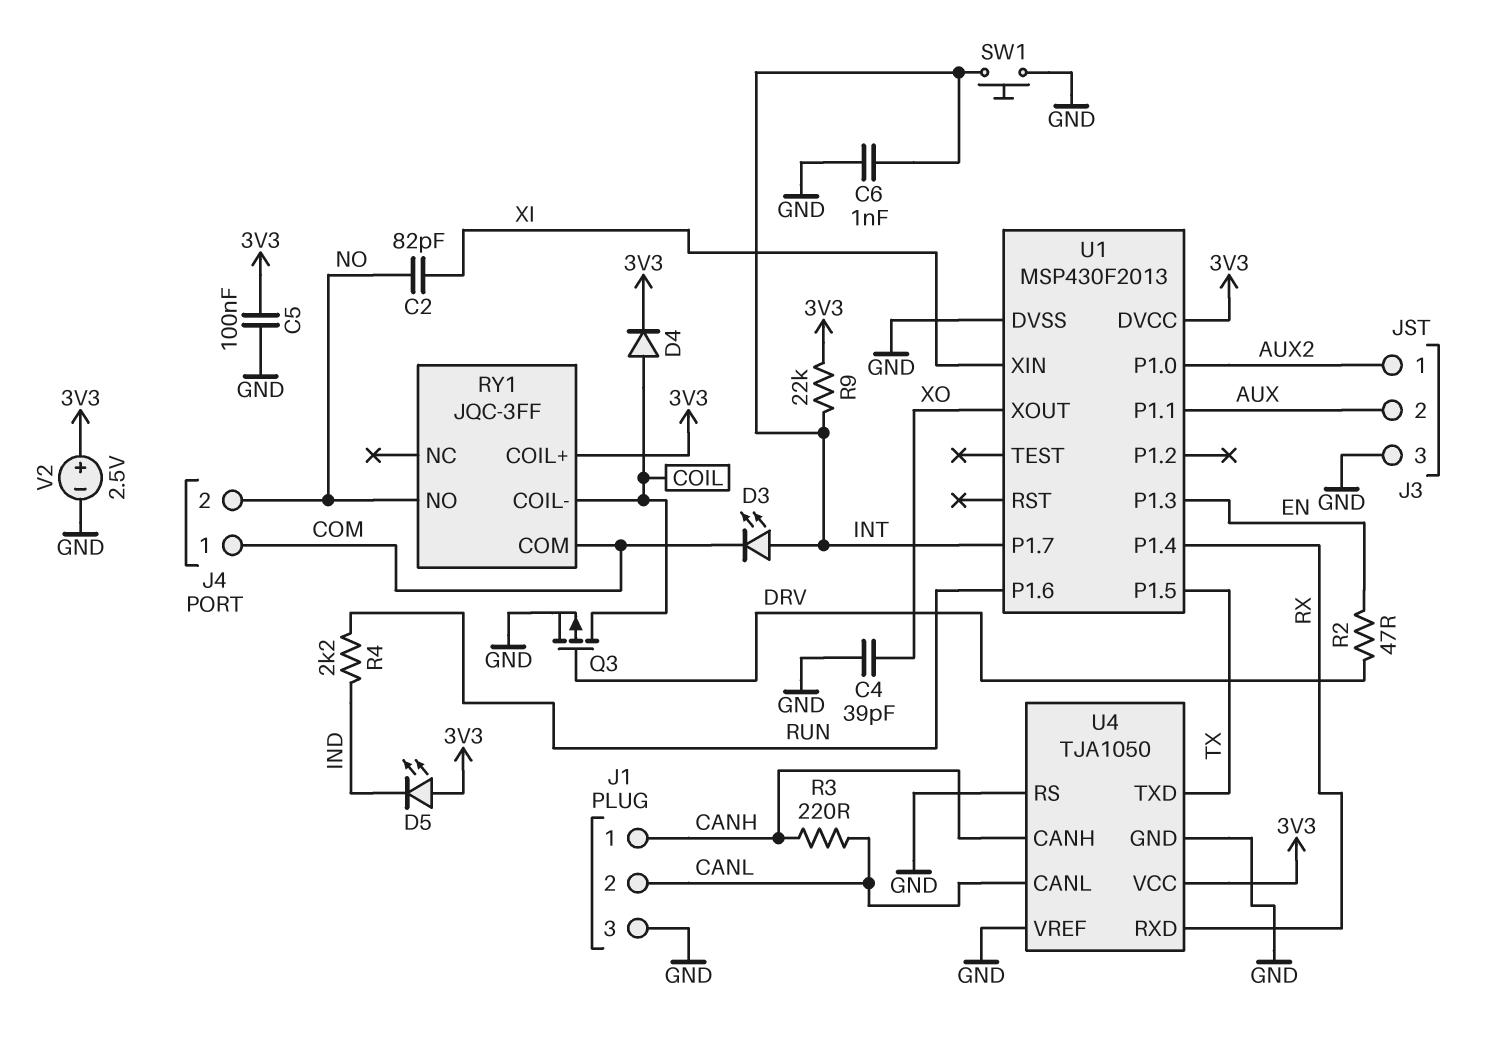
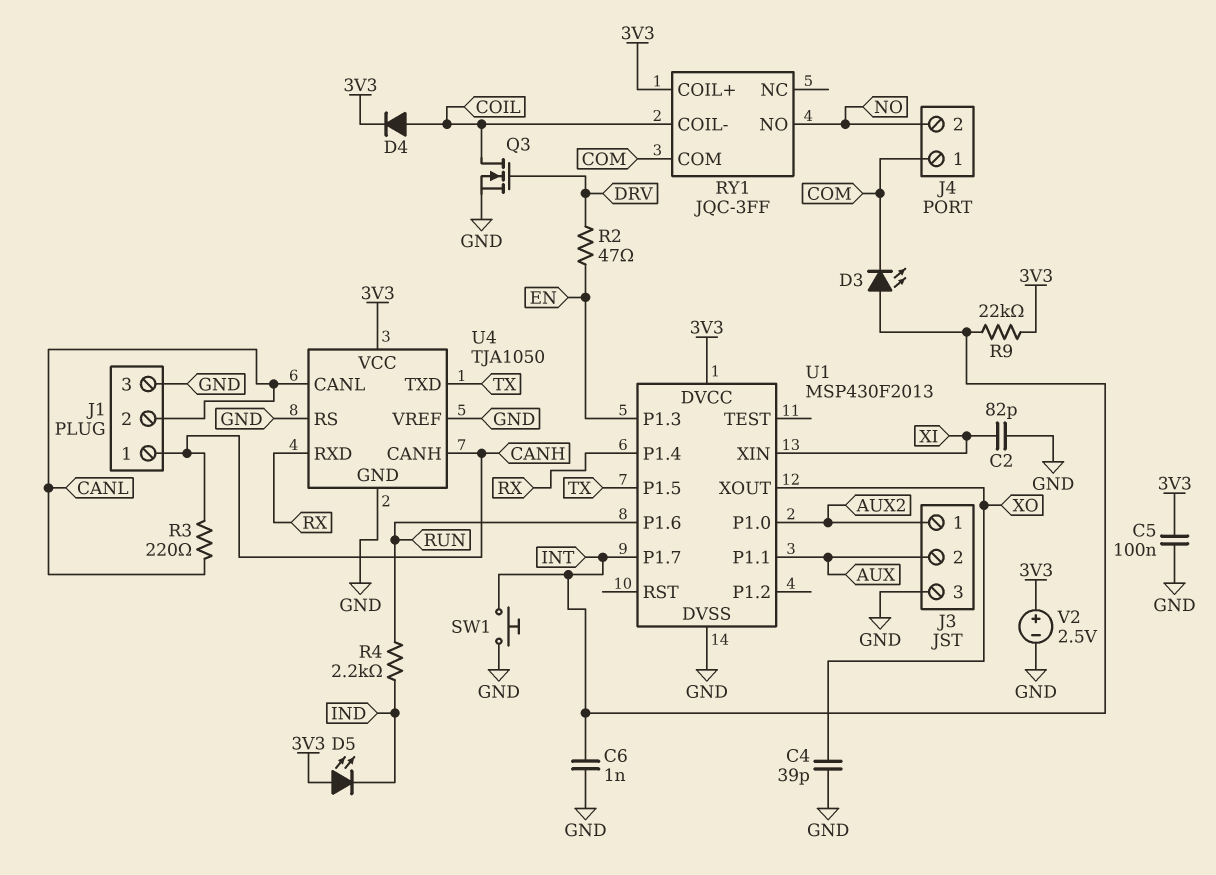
C2: 82pF (NO, XI) -> 82pF (GND, XI)
Q3: PMOS (G DRV, D COIL, S GND) -> NMOS (G DRV, D COIL, S GND)

